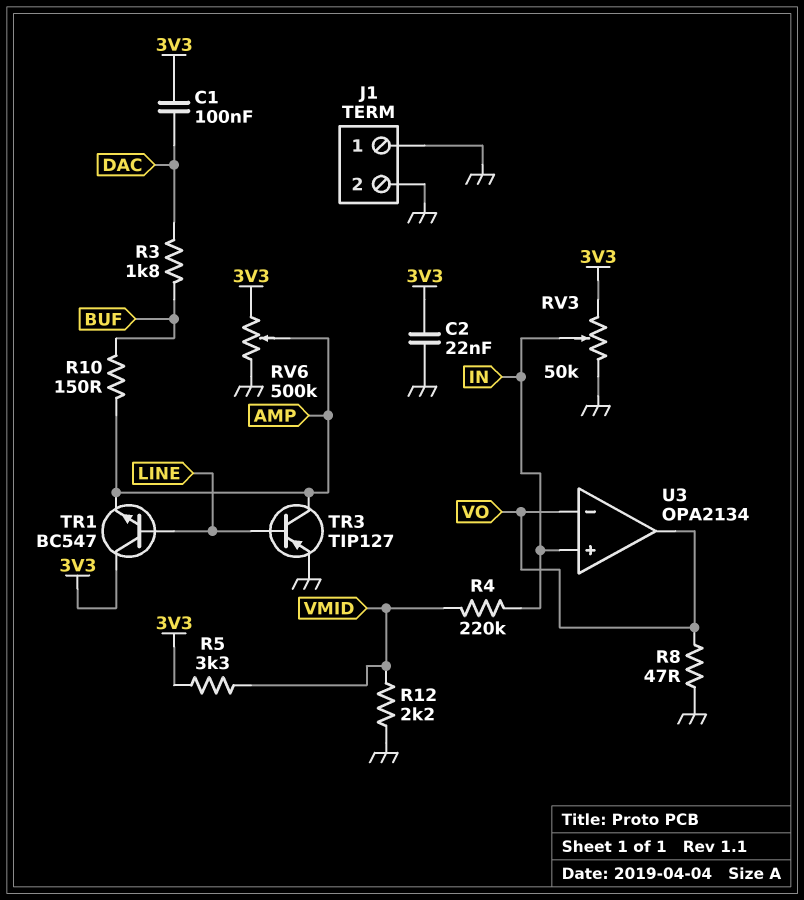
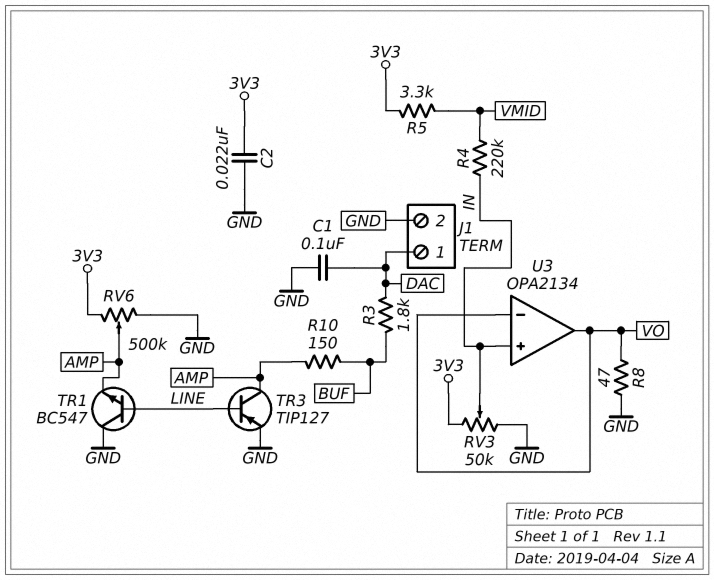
C1: 100nF (3V3, DAC) -> 100nF (DAC, GND)
J1 pin 1: GND -> DAC
R12: 2.2k (GND, VMID) -> none
TR1: NPN BC547 (B LINE, C 3V3, E AMP) -> NPN BC547 (B LINE, C GND, E AMP)

